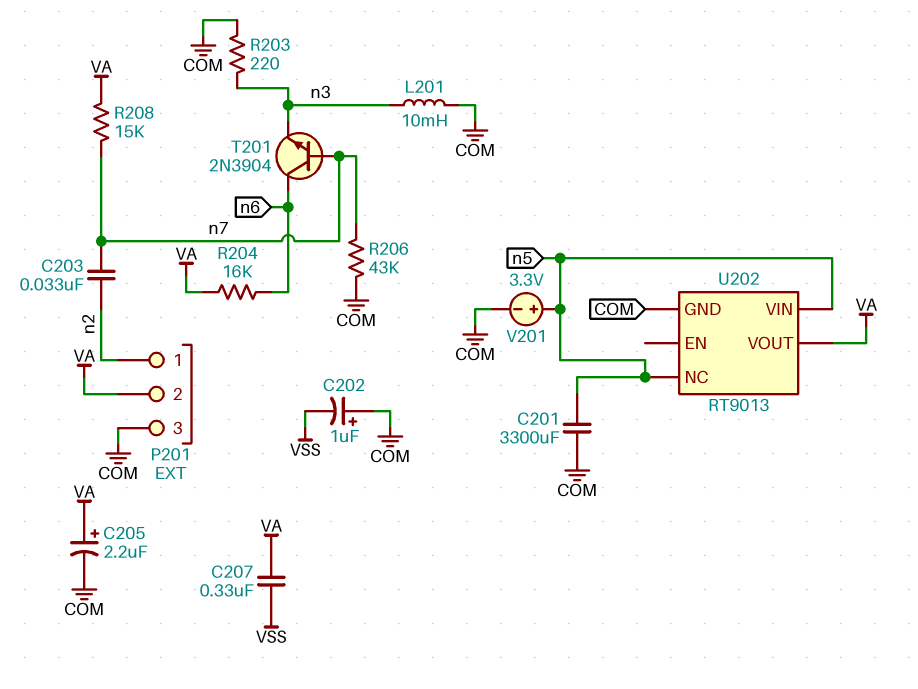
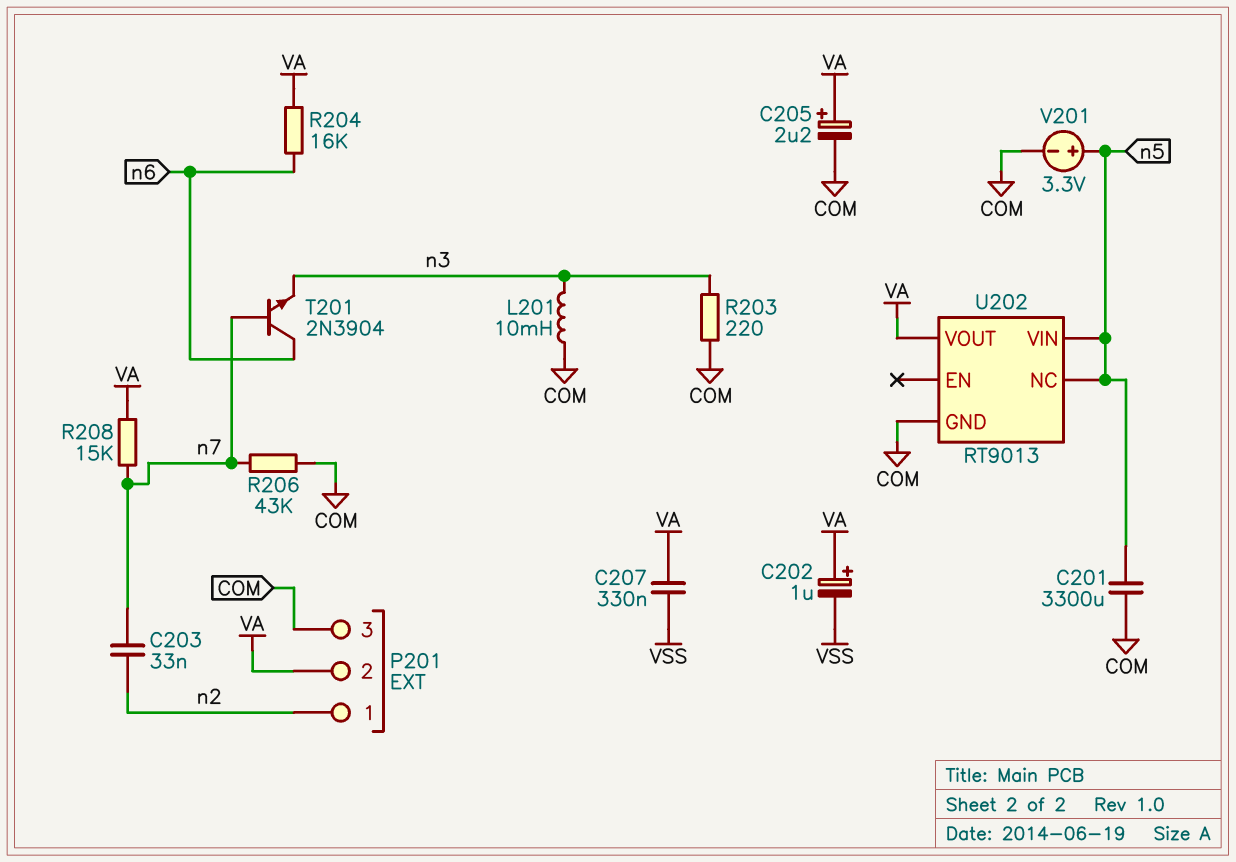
C202: 1uF (plus COM, minus VSS) -> 1uF (plus VA, minus VSS)

